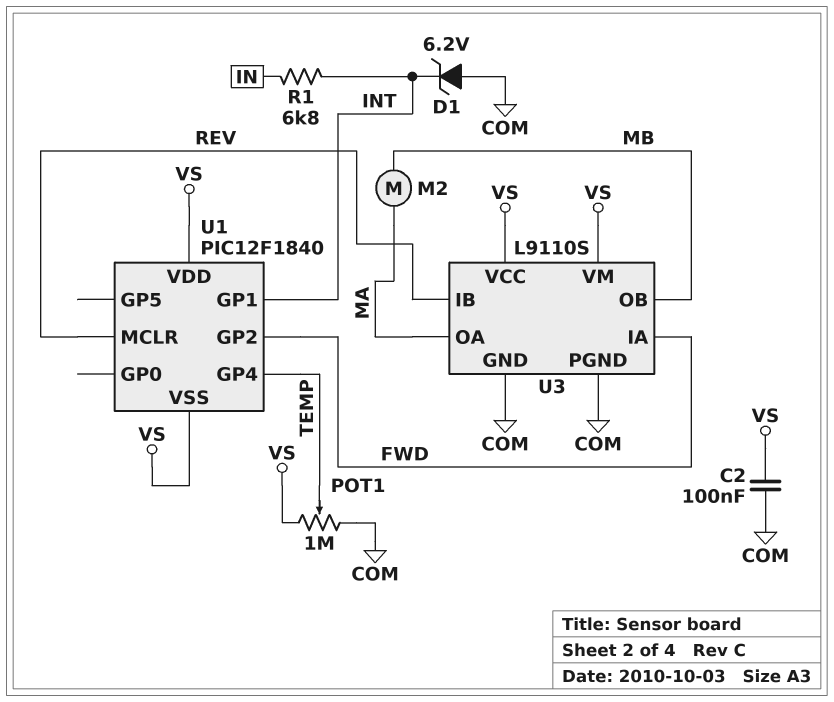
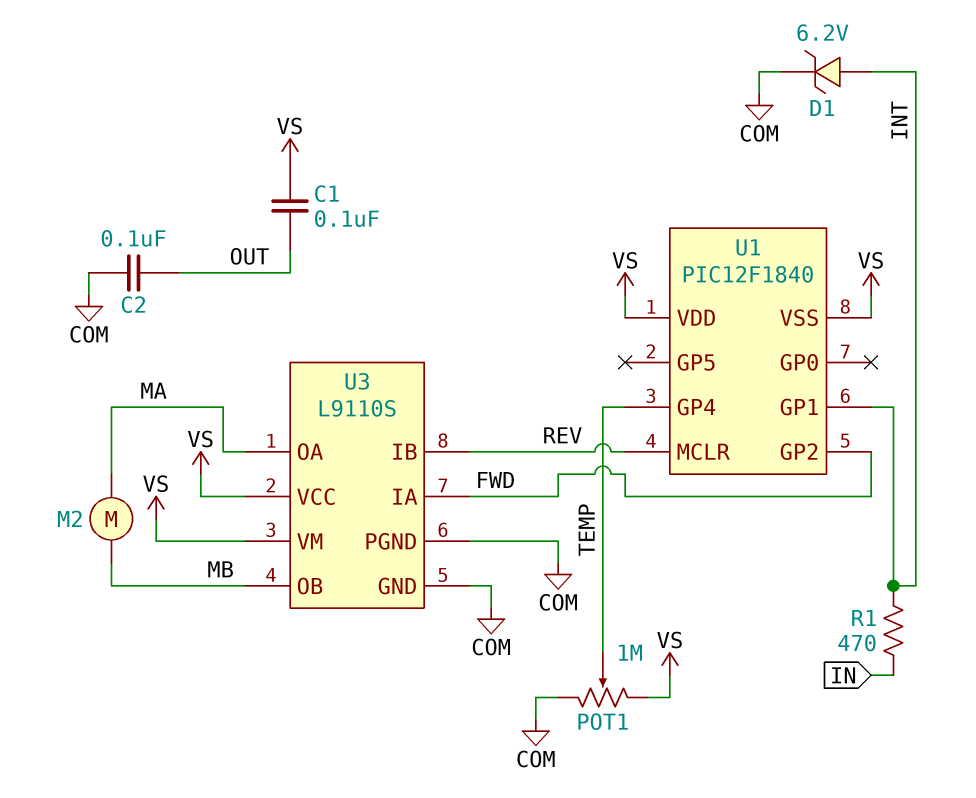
C1: none -> 100nF (OUT, VS)
C2: 100nF (COM, VS) -> 100nF (COM, OUT)
D1: zener 6.2V (A COM, K INT) -> zener 6.2V (A INT, K COM)
R1: 6.8k (IN, INT) -> 470 (IN, INT)

